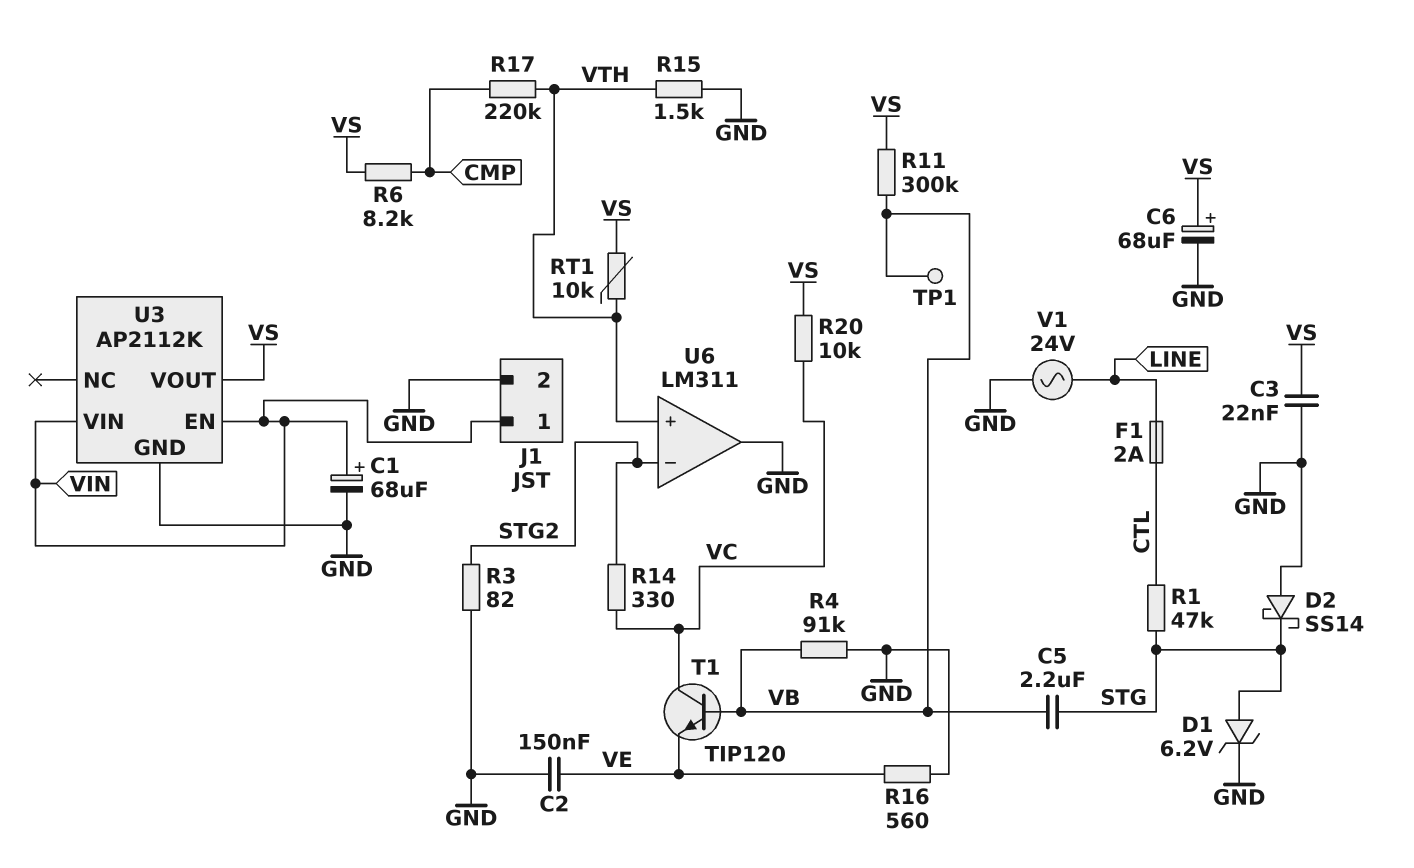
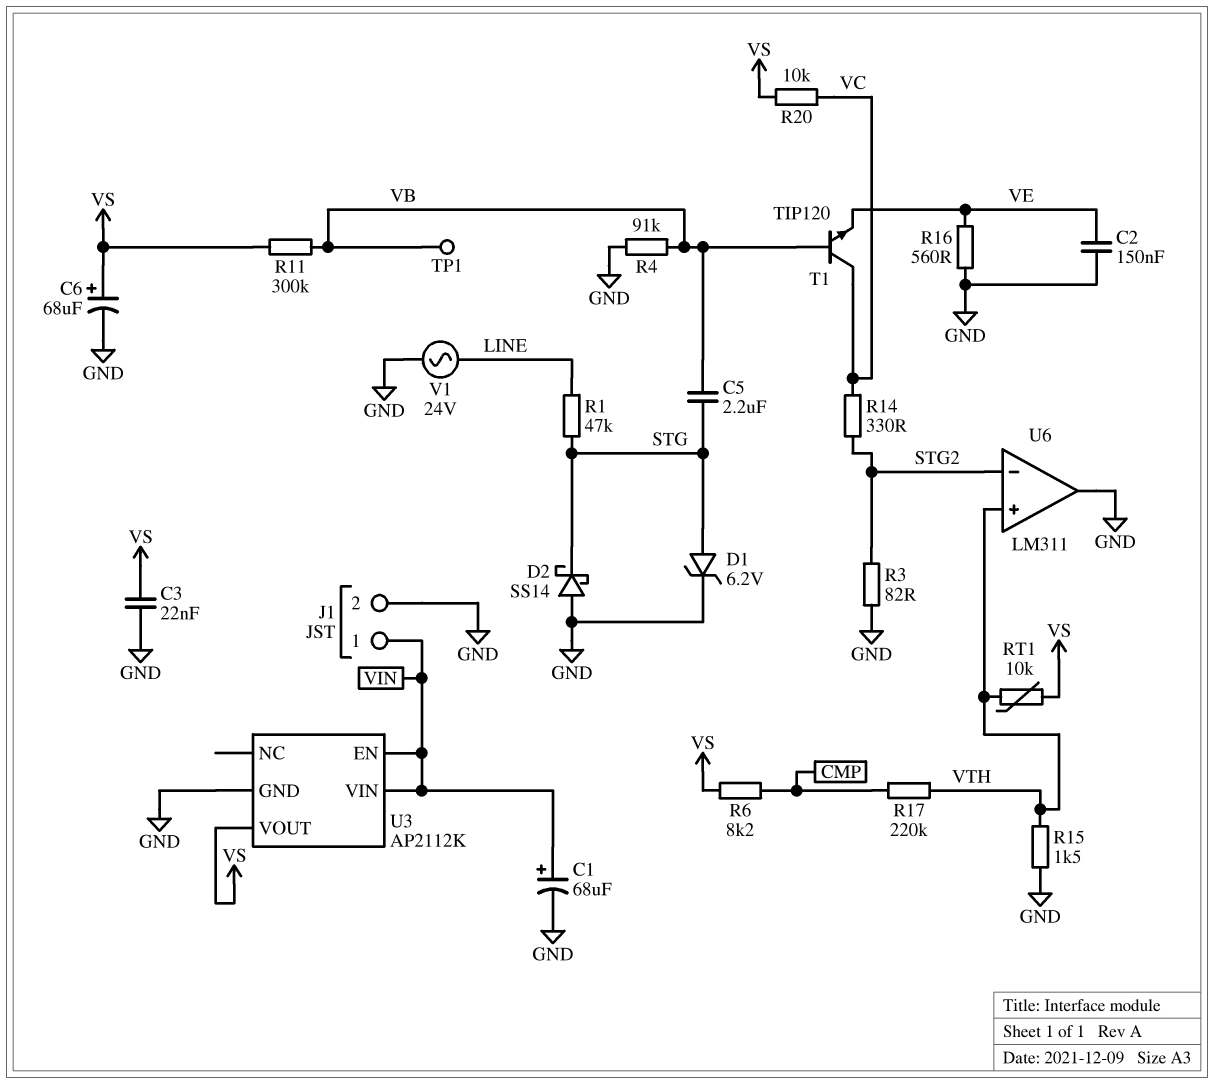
F1: 2A (CTL, LINE) -> none
R1: 47k (CTL, STG) -> 47k (LINE, STG)

